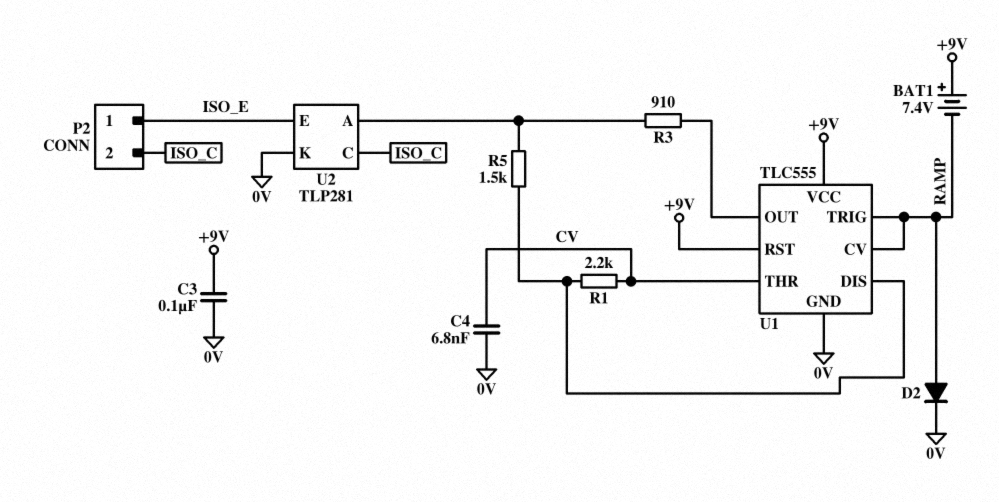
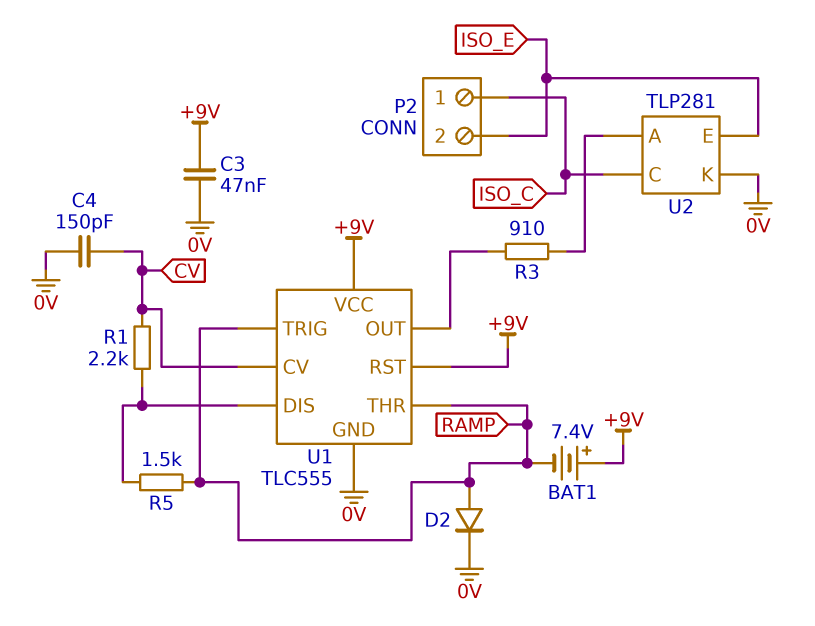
C3: 100nF (+9V, 0V) -> 47nF (+9V, 0V)
C4: 6.8nF (0V, CV) -> 150pF (0V, CV)
P2 pin 1: ISO_E -> ISO_C
P2 pin 2: ISO_C -> ISO_E
R5: 1.5k (U1/DIS, U2/A) -> 1.5k (RAMP, U1/DIS)
U1 pin CV: RAMP -> CV
U1 pin THR: CV -> RAMP

